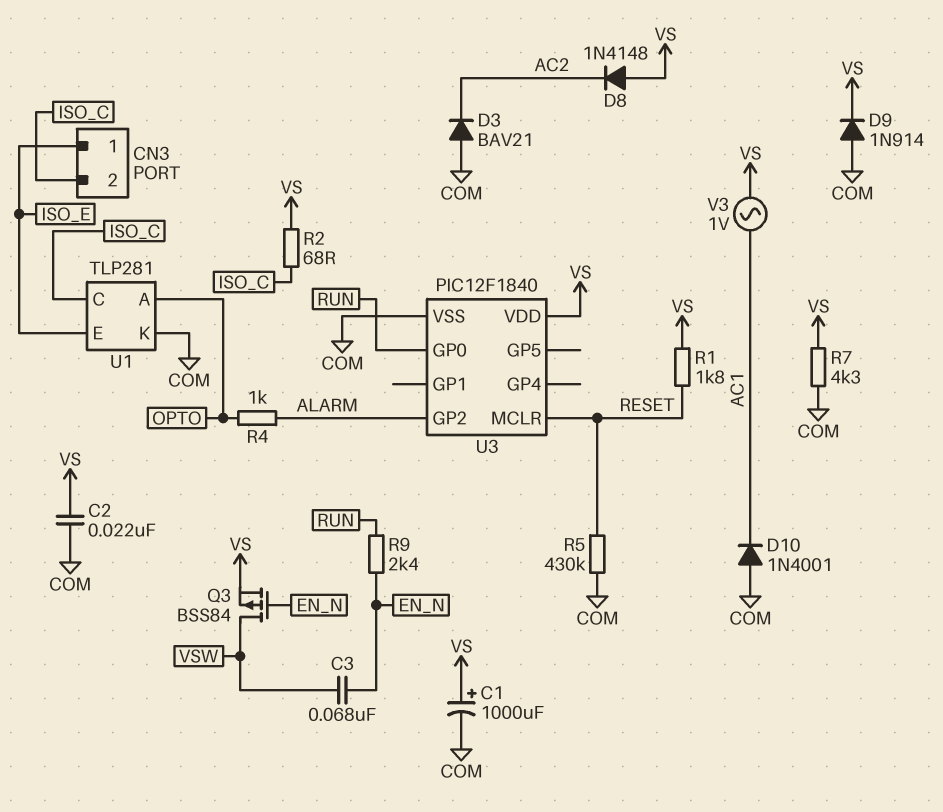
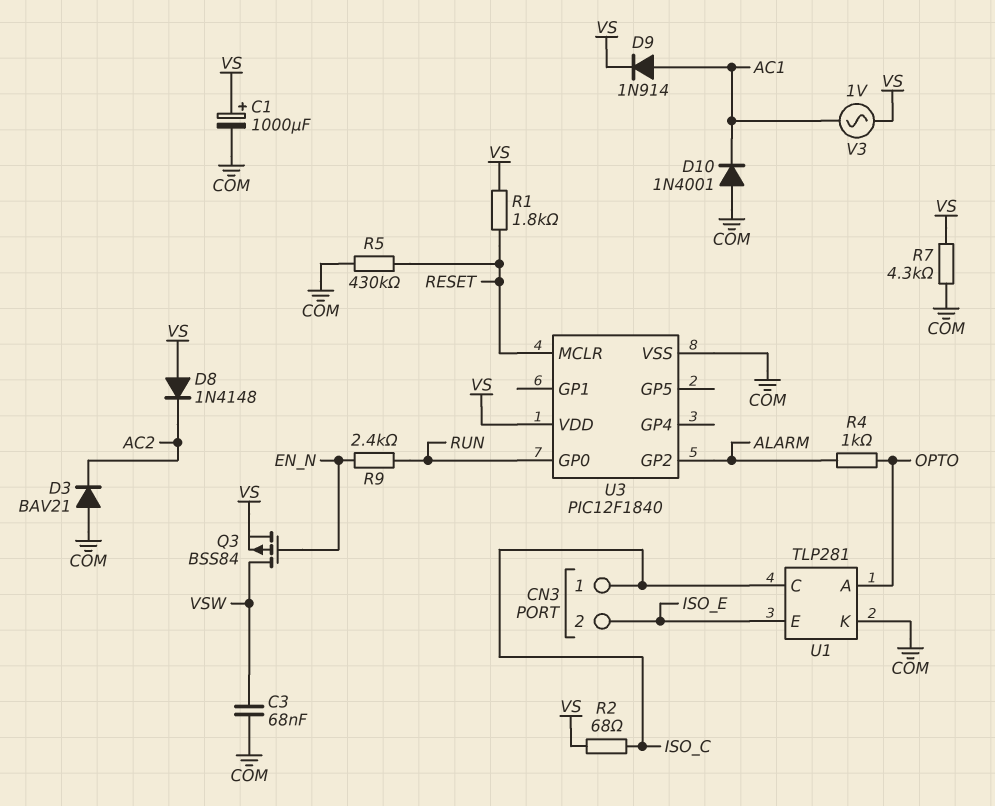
C2: 22nF (COM, VS) -> none
C3: 68nF (EN_N, VSW) -> 68nF (COM, VSW)
CN3 pin 1: ISO_E -> ISO_C
CN3 pin 2: ISO_C -> ISO_E
D9: diode 1N914 (A COM, K VS) -> diode 1N914 (A AC1, K VS)

